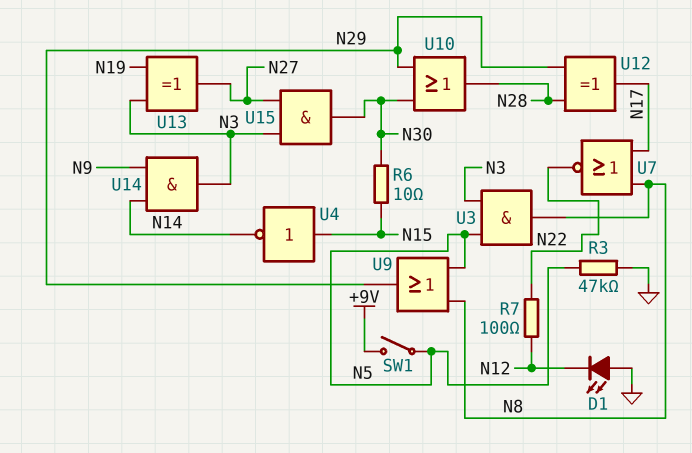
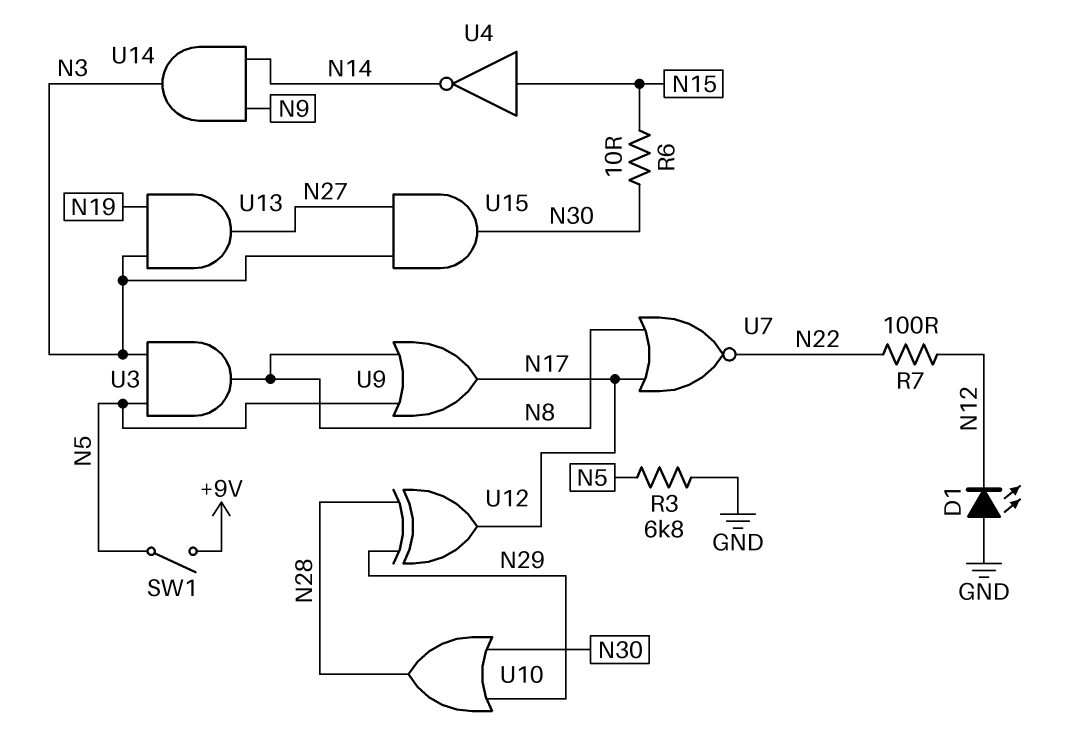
R3: 47k (GND, N5) -> 6.8k (GND, N5)
U9: OR (in N5, in N8, out N29) -> OR (in N5, in N8, out N17)
U13: XOR (in N3, in N19, out N27) -> AND (in N3, in N19, out N27)

